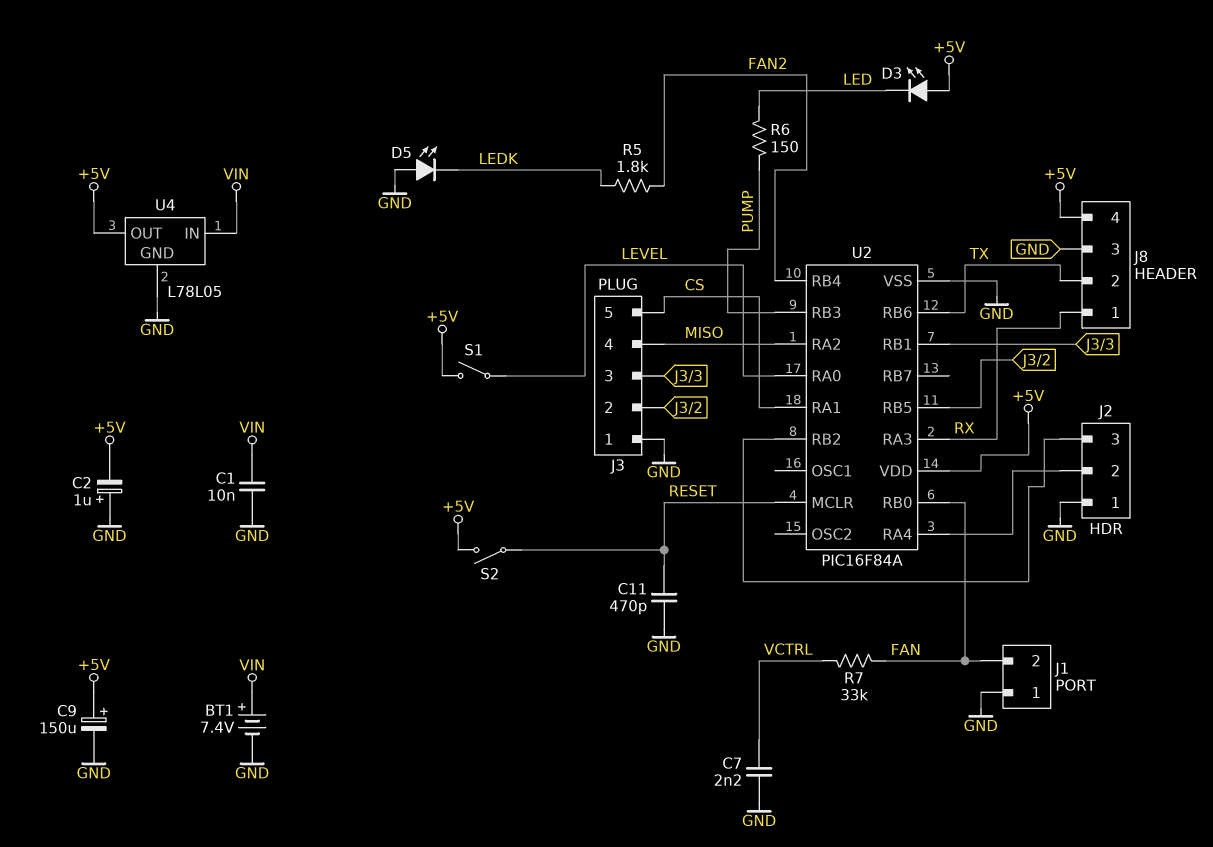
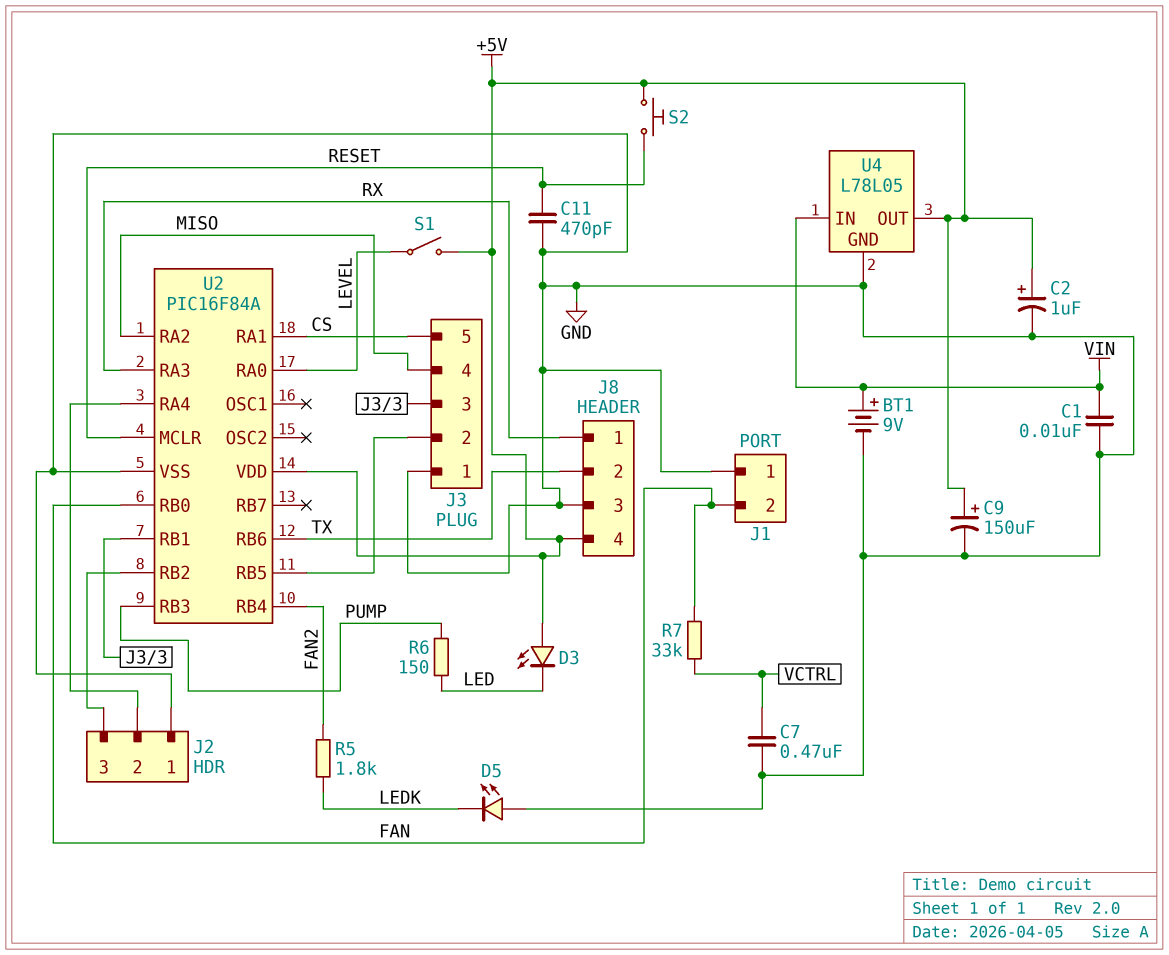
BT1: 7.4V (plus VIN, minus GND) -> 9V (plus VIN, minus GND)
C2: 1uF (plus GND, minus +5V) -> 1uF (plus +5V, minus GND)
C7: 2.2nF (GND, VCTRL) -> 470nF (GND, VCTRL)
S2: switch (+5V, RESET) -> button (+5V, RESET)

